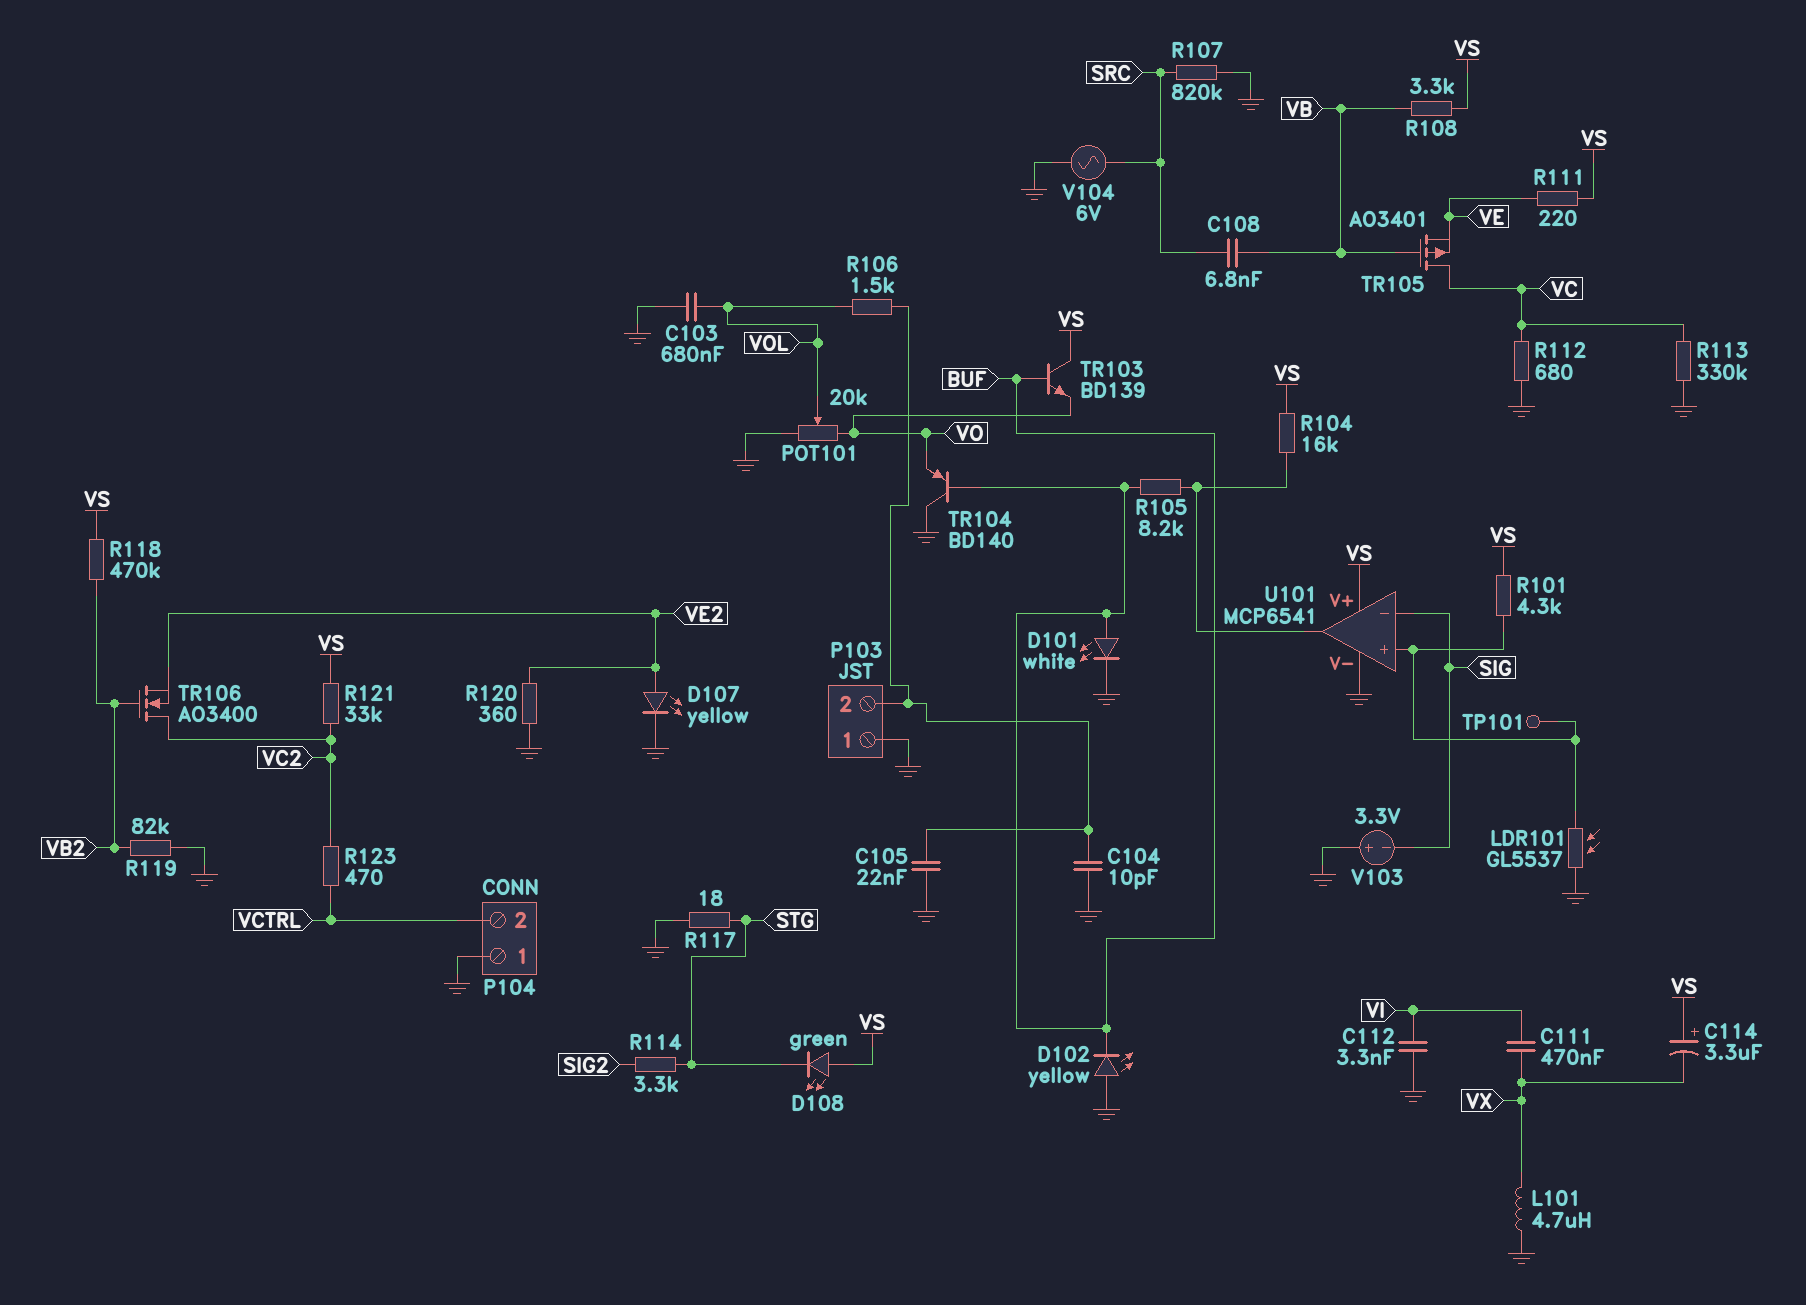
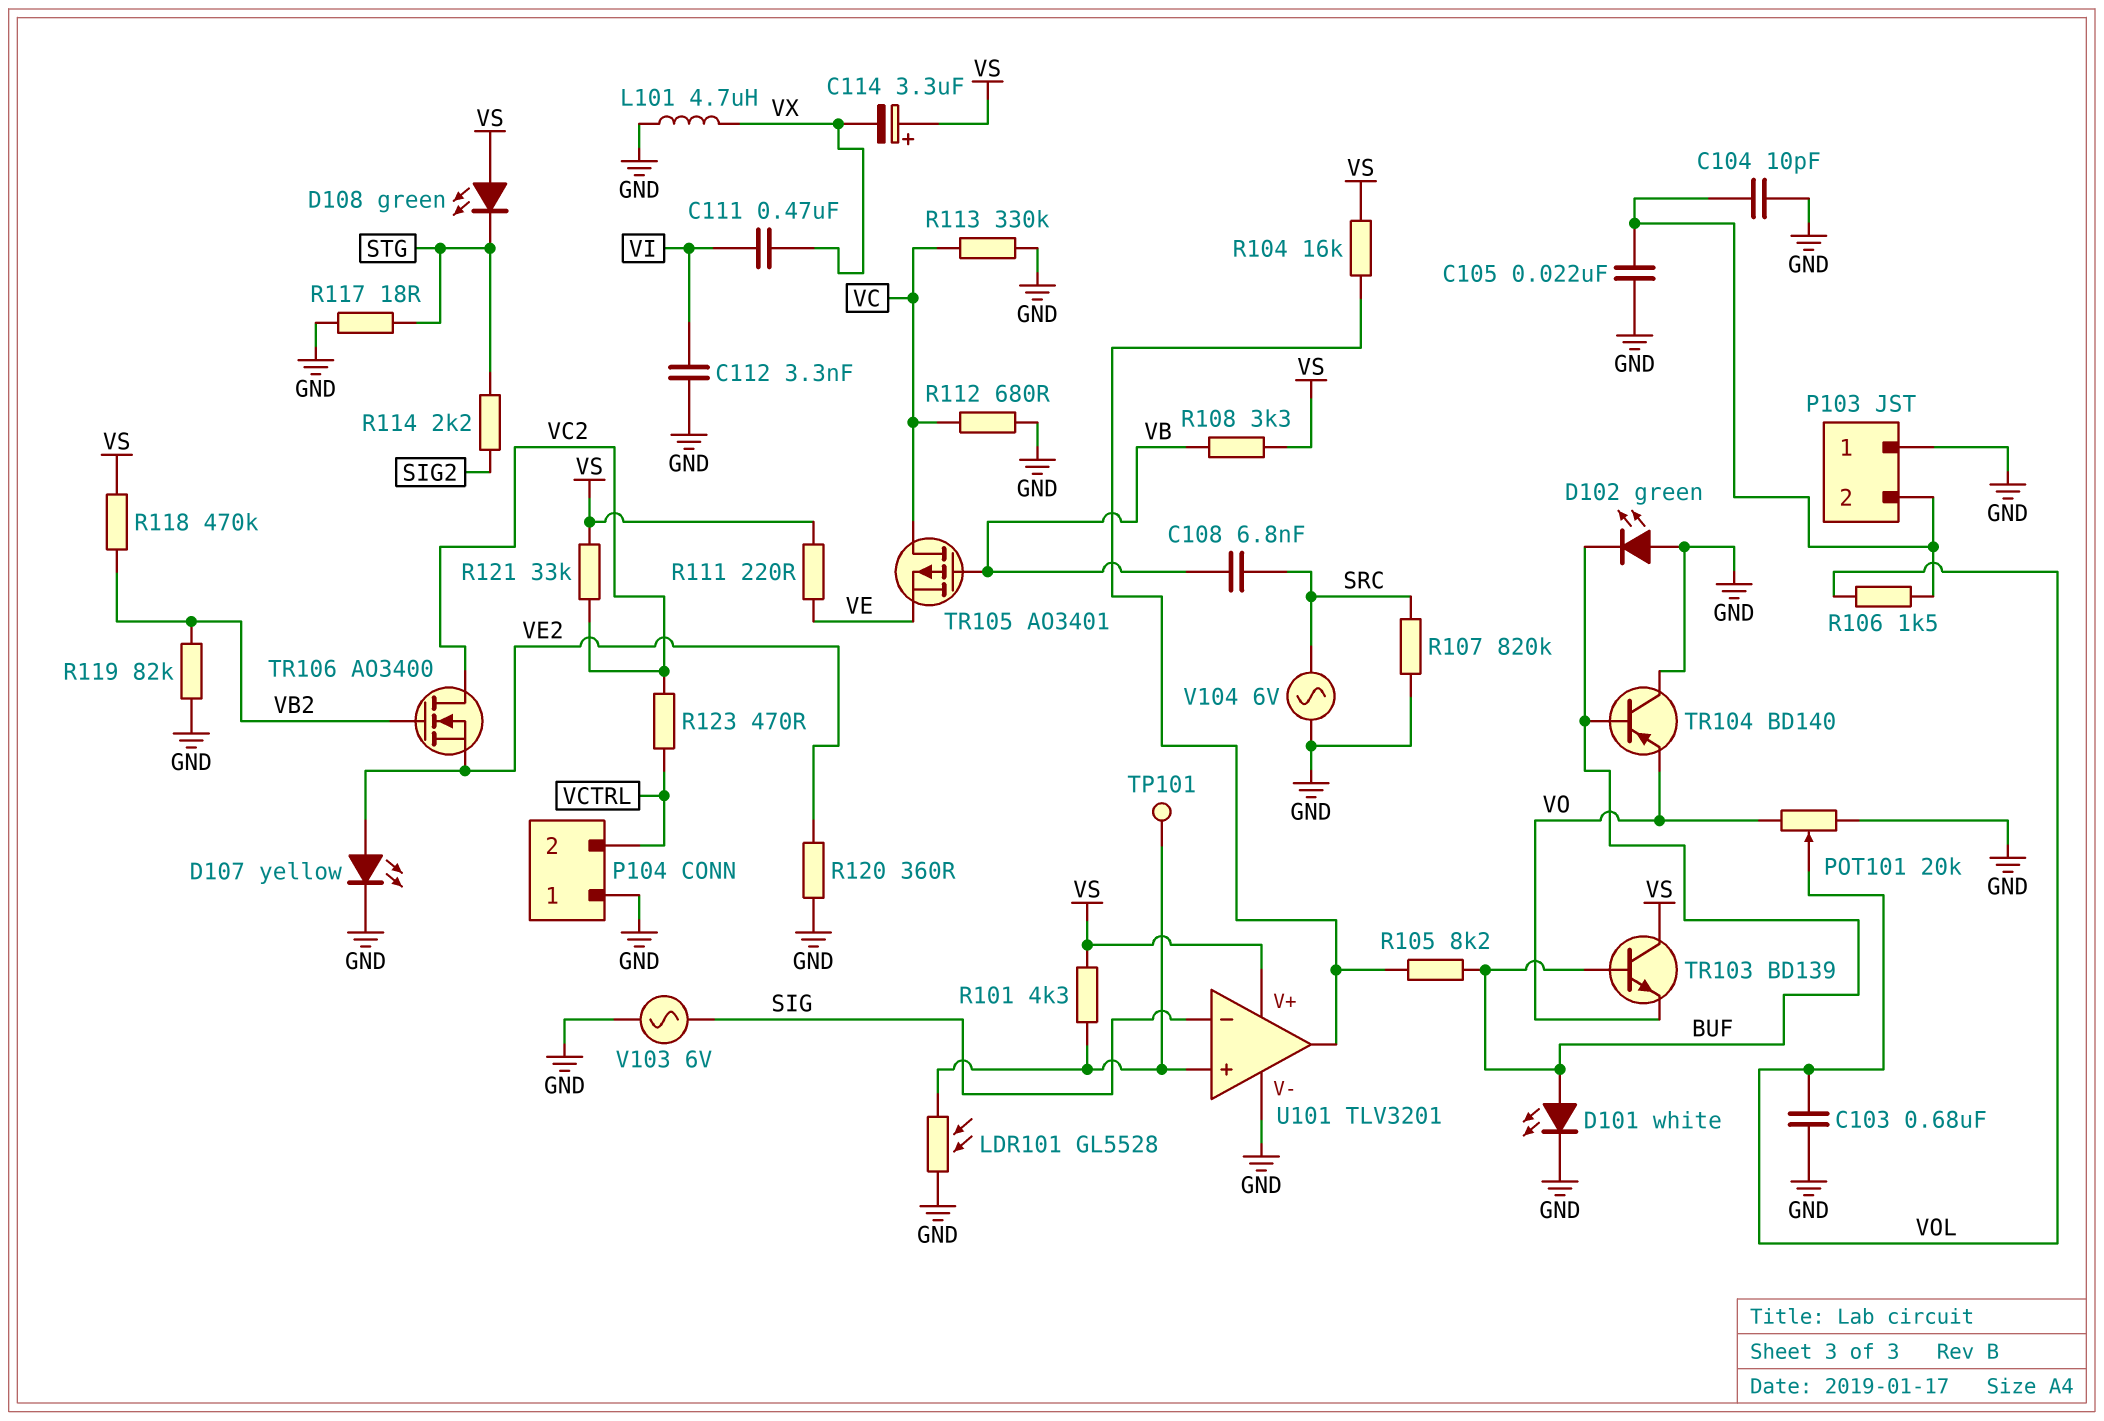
D102: LED yellow (A GND, K BUF) -> LED green (A GND, K BUF)
LDR101: GL5537 (GND, U101/in+) -> GL5528 (GND, U101/in+)
R114: 3.3k (SIG2, STG) -> 2.2k (SIG2, STG)
U101: MCP6541 -> TLV3201
V103: 3.3V (plus GND, minus SIG) -> AC 6V (GND, SIG)

